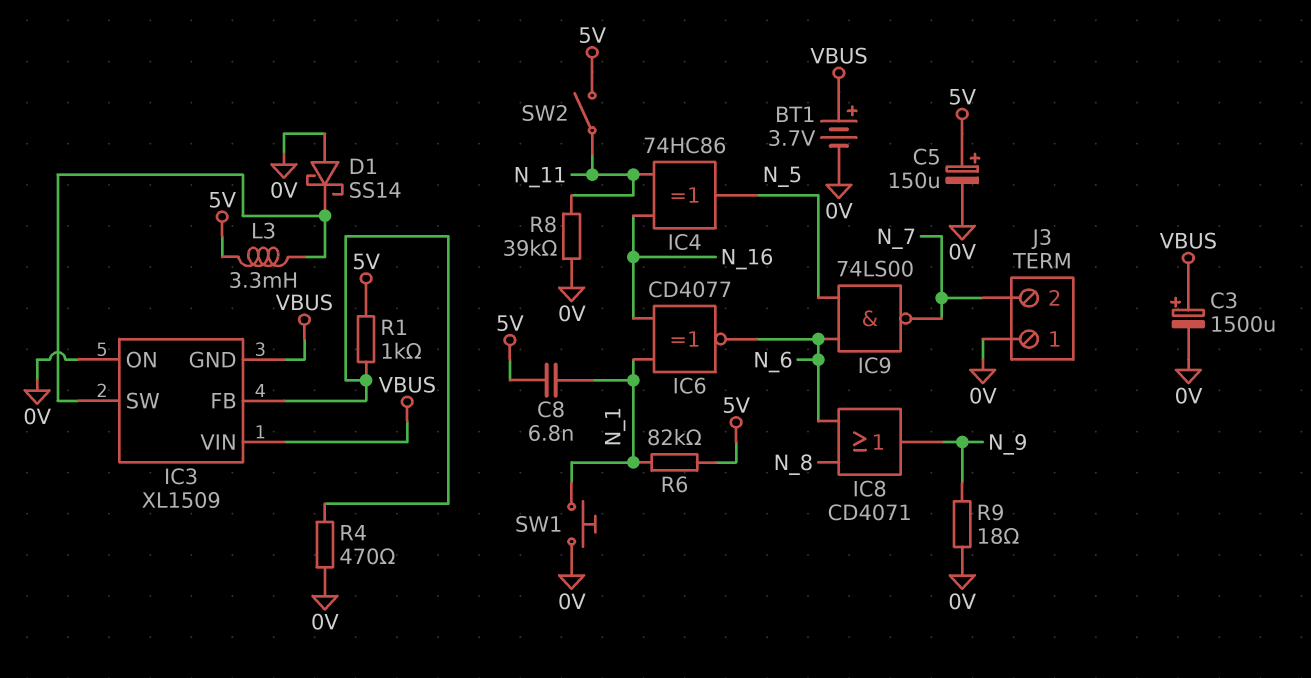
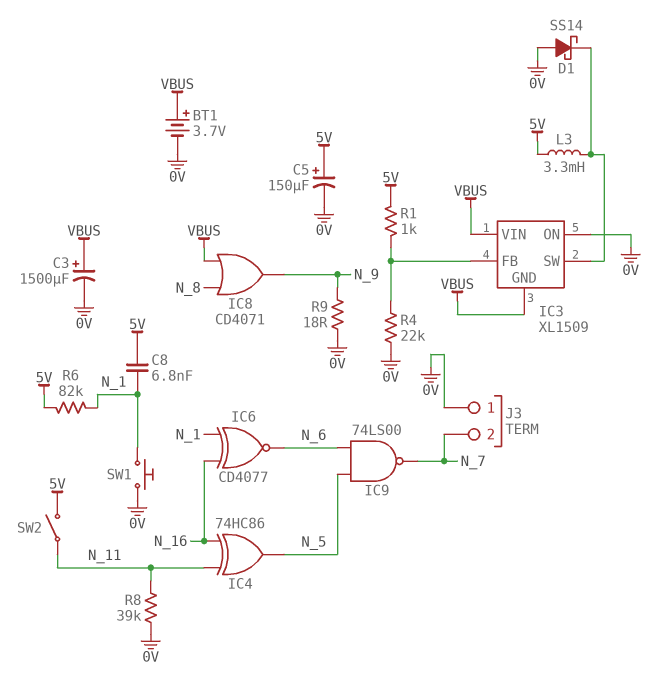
IC8: OR CD4071 (in N_6, in N_8, out N_9) -> OR CD4071 (in N_8, in VBUS, out N_9)
R4: 470 (0V, IC3/FB) -> 22k (0V, IC3/FB)

